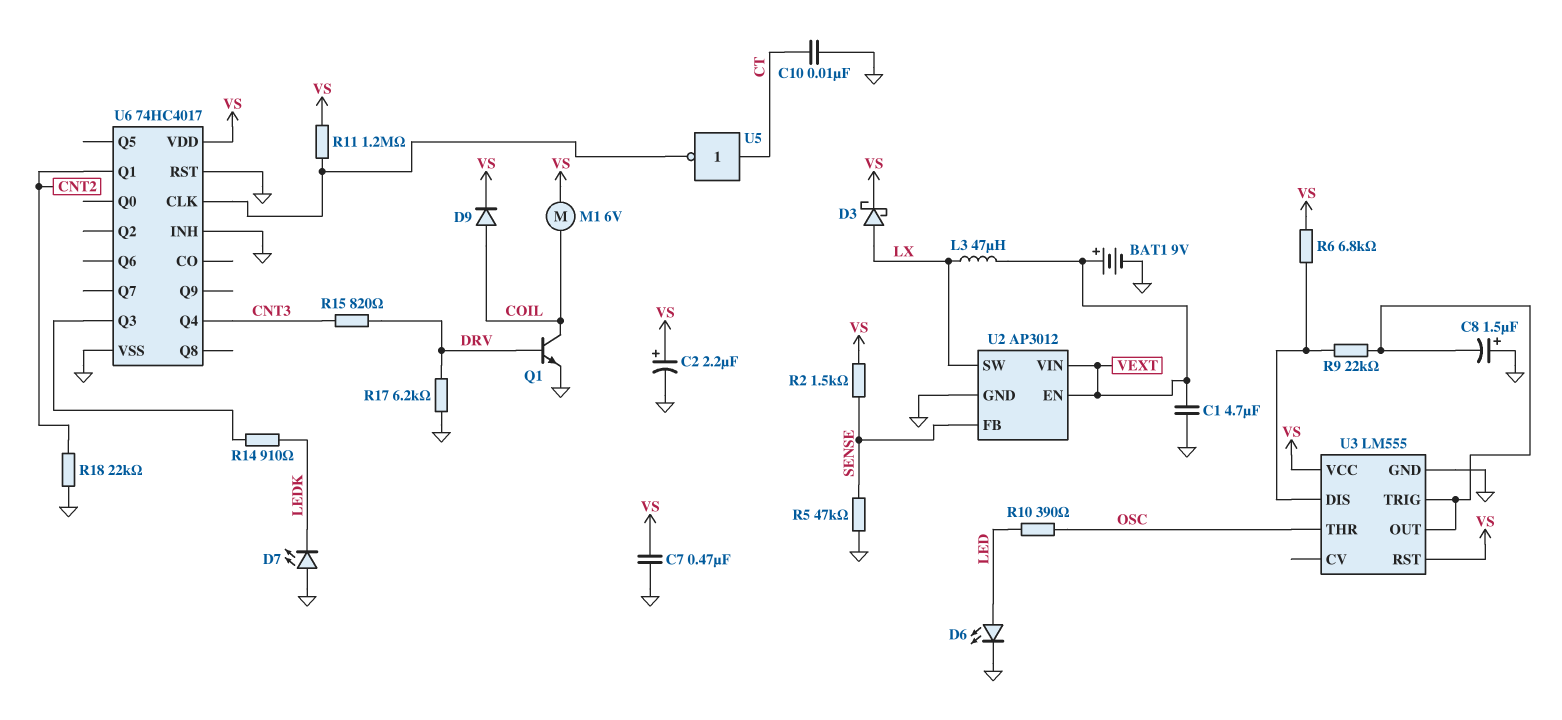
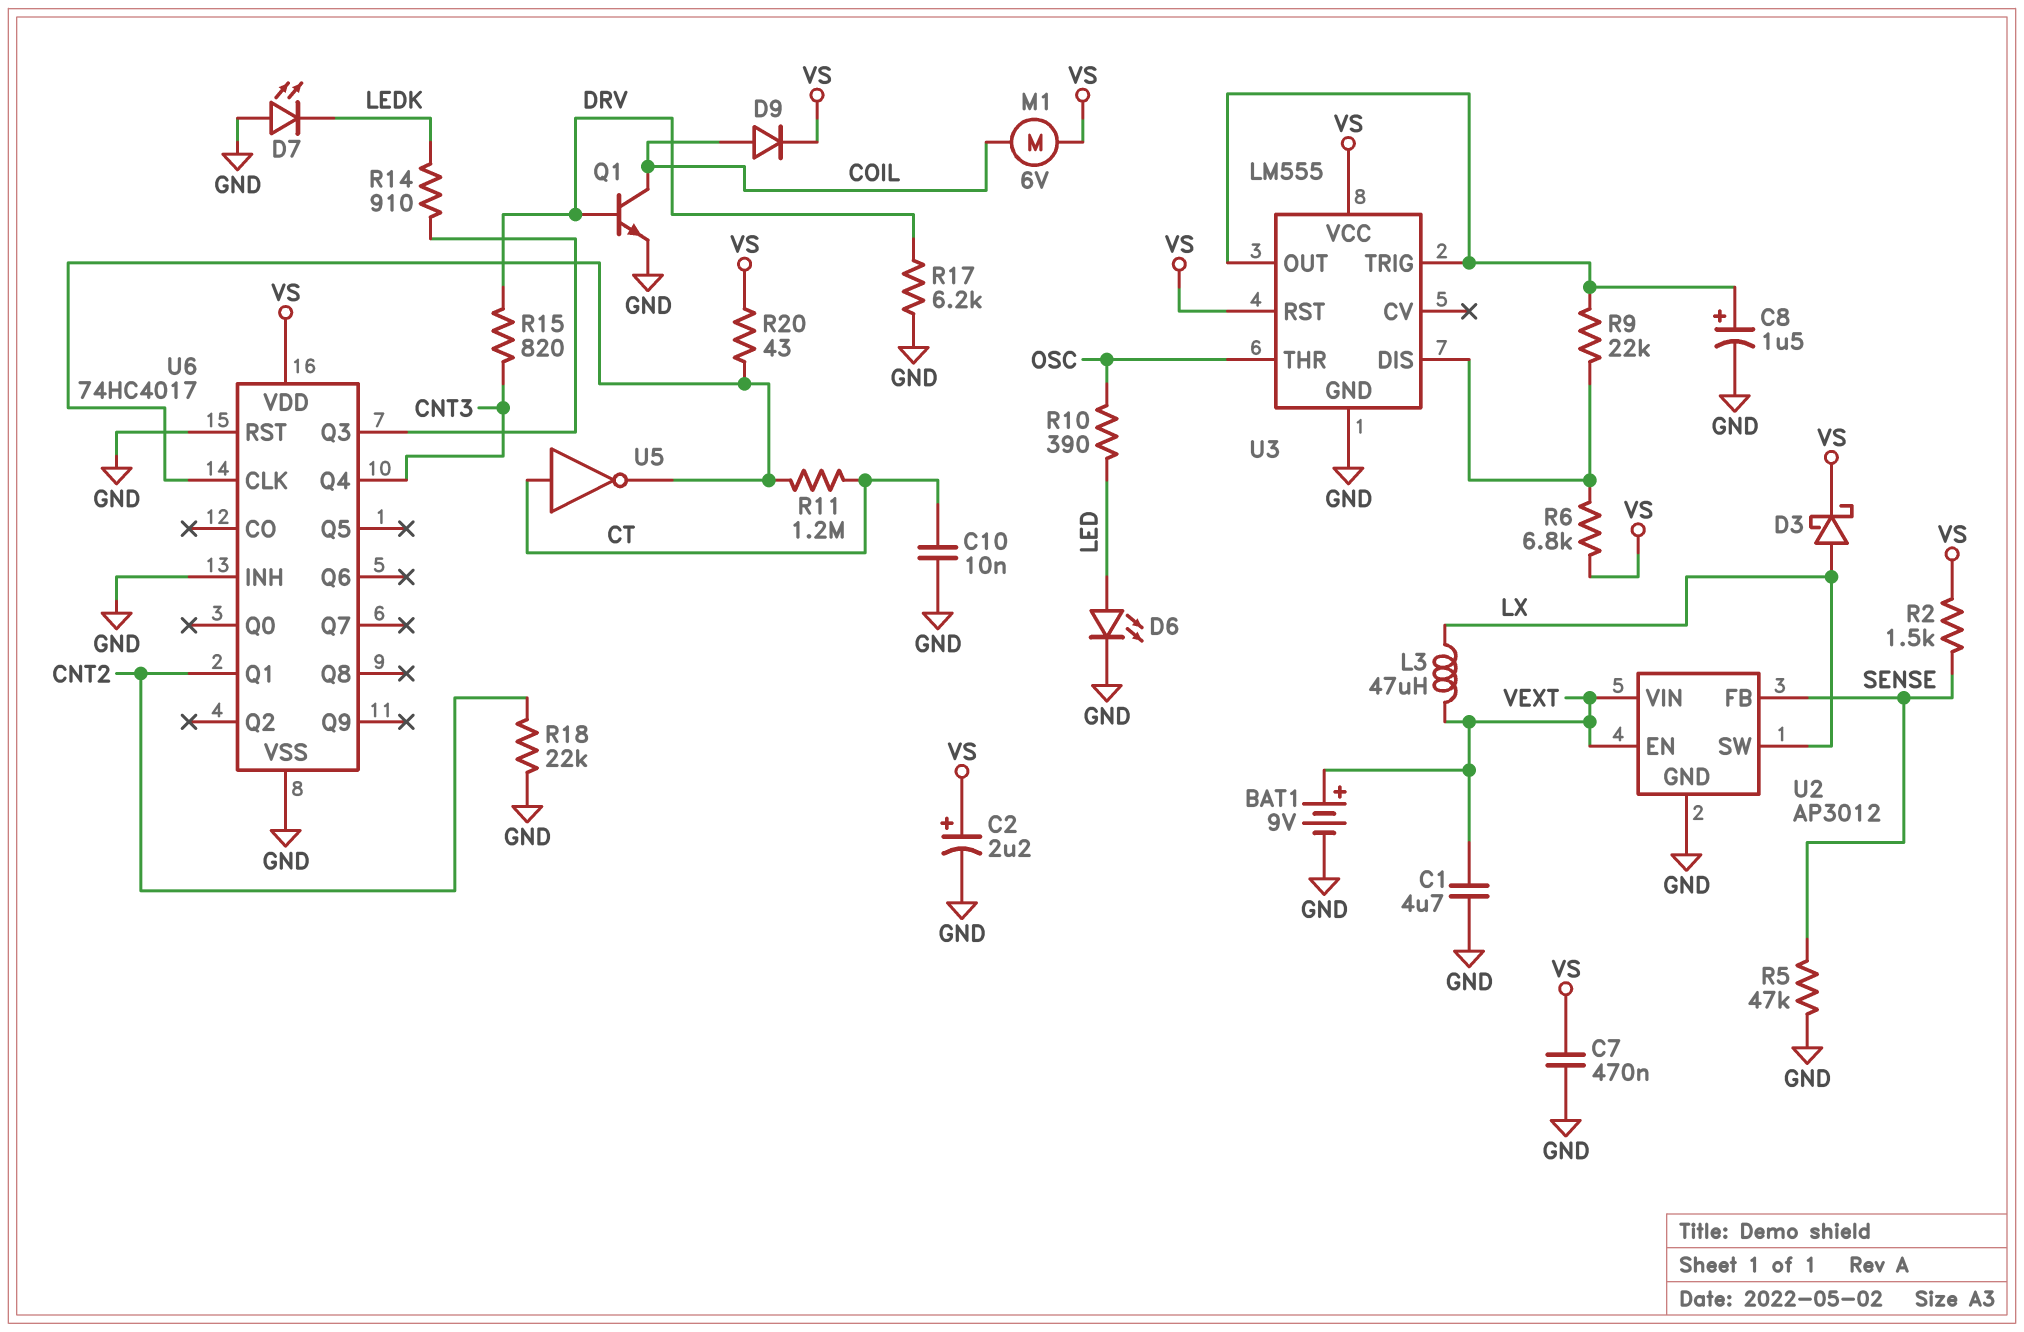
C8: 1.5uF (plus GND, minus U3/OUT) -> 1.5uF (plus U3/OUT, minus GND)
R11: 1.2M (U6/CLK, VS) -> 1.2M (CT, U6/CLK)
R20: none -> 43 (U6/CLK, VS)

